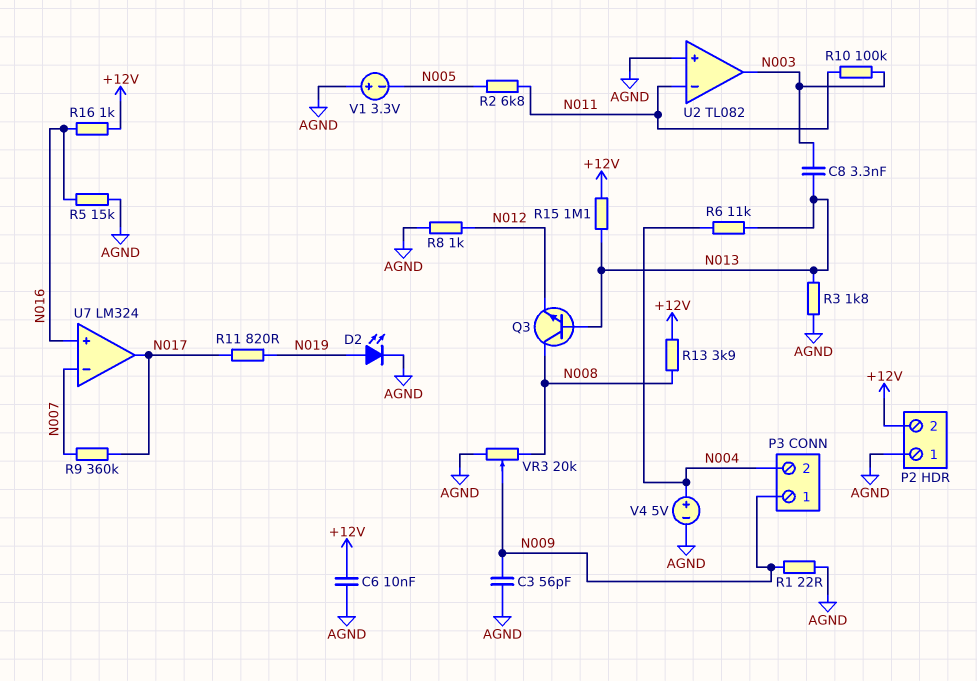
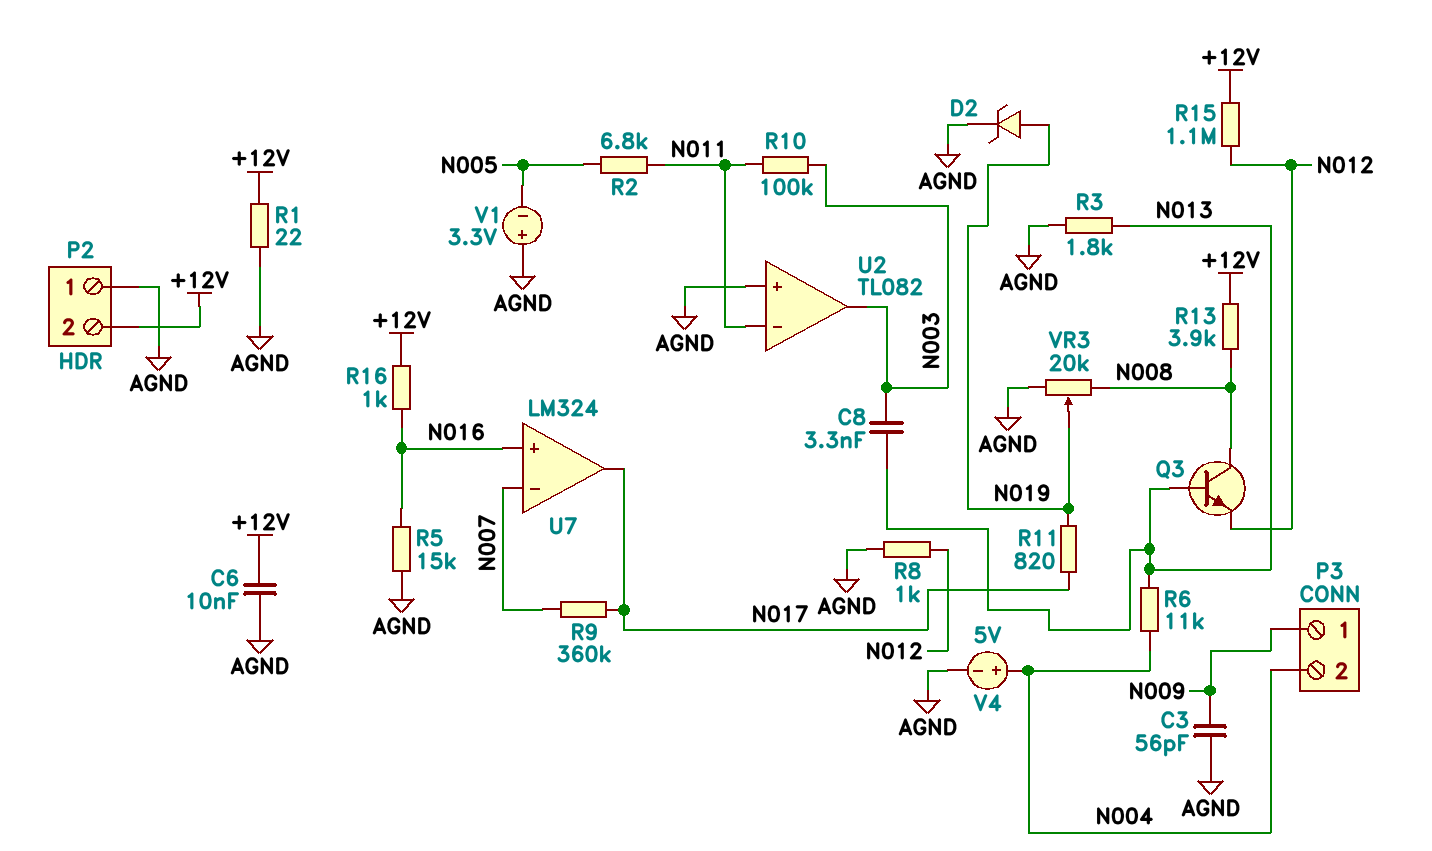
D2: LED (A N019, K AGND) -> zener (A N019, K AGND)
R1: 22 (AGND, N009) -> 22 (+12V, AGND)
R15: 1.1M (+12V, N013) -> 1.1M (+12V, N012)
VR3: 20k (AGND, N008, wiper N009) -> 20k (AGND, N008, wiper N019)

